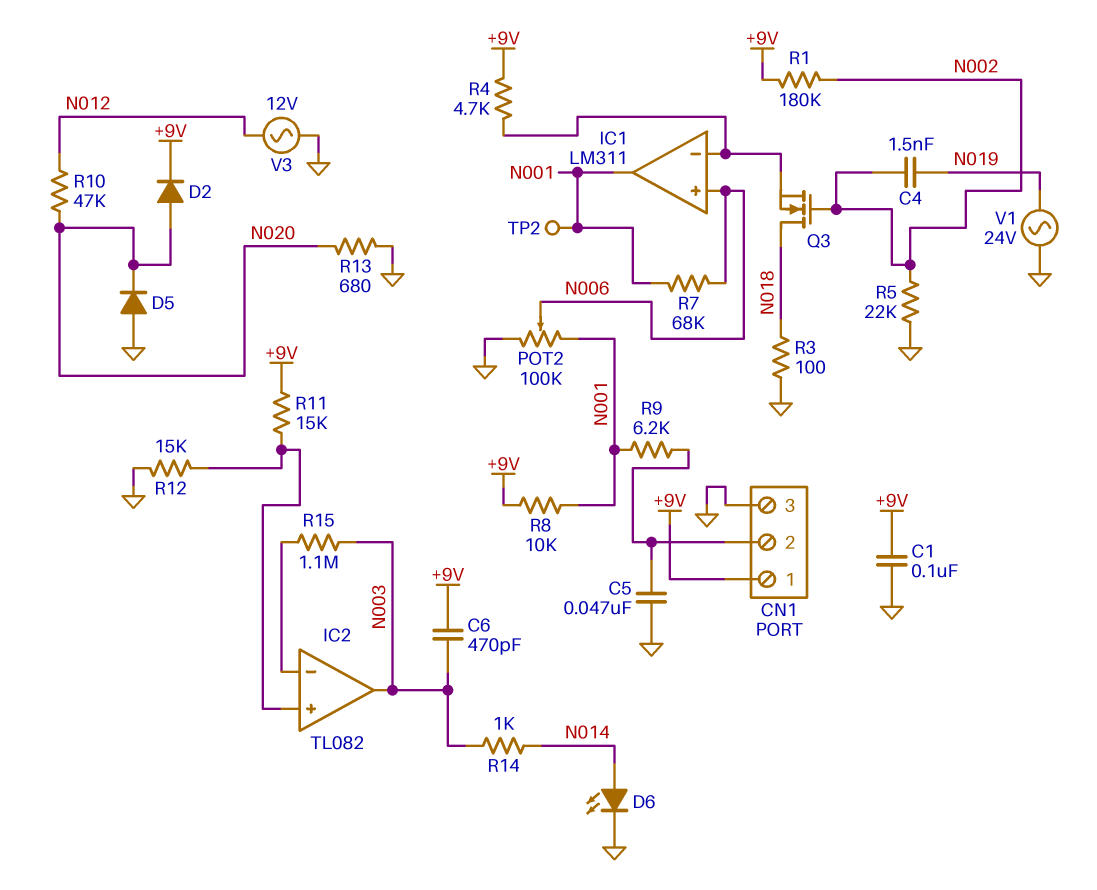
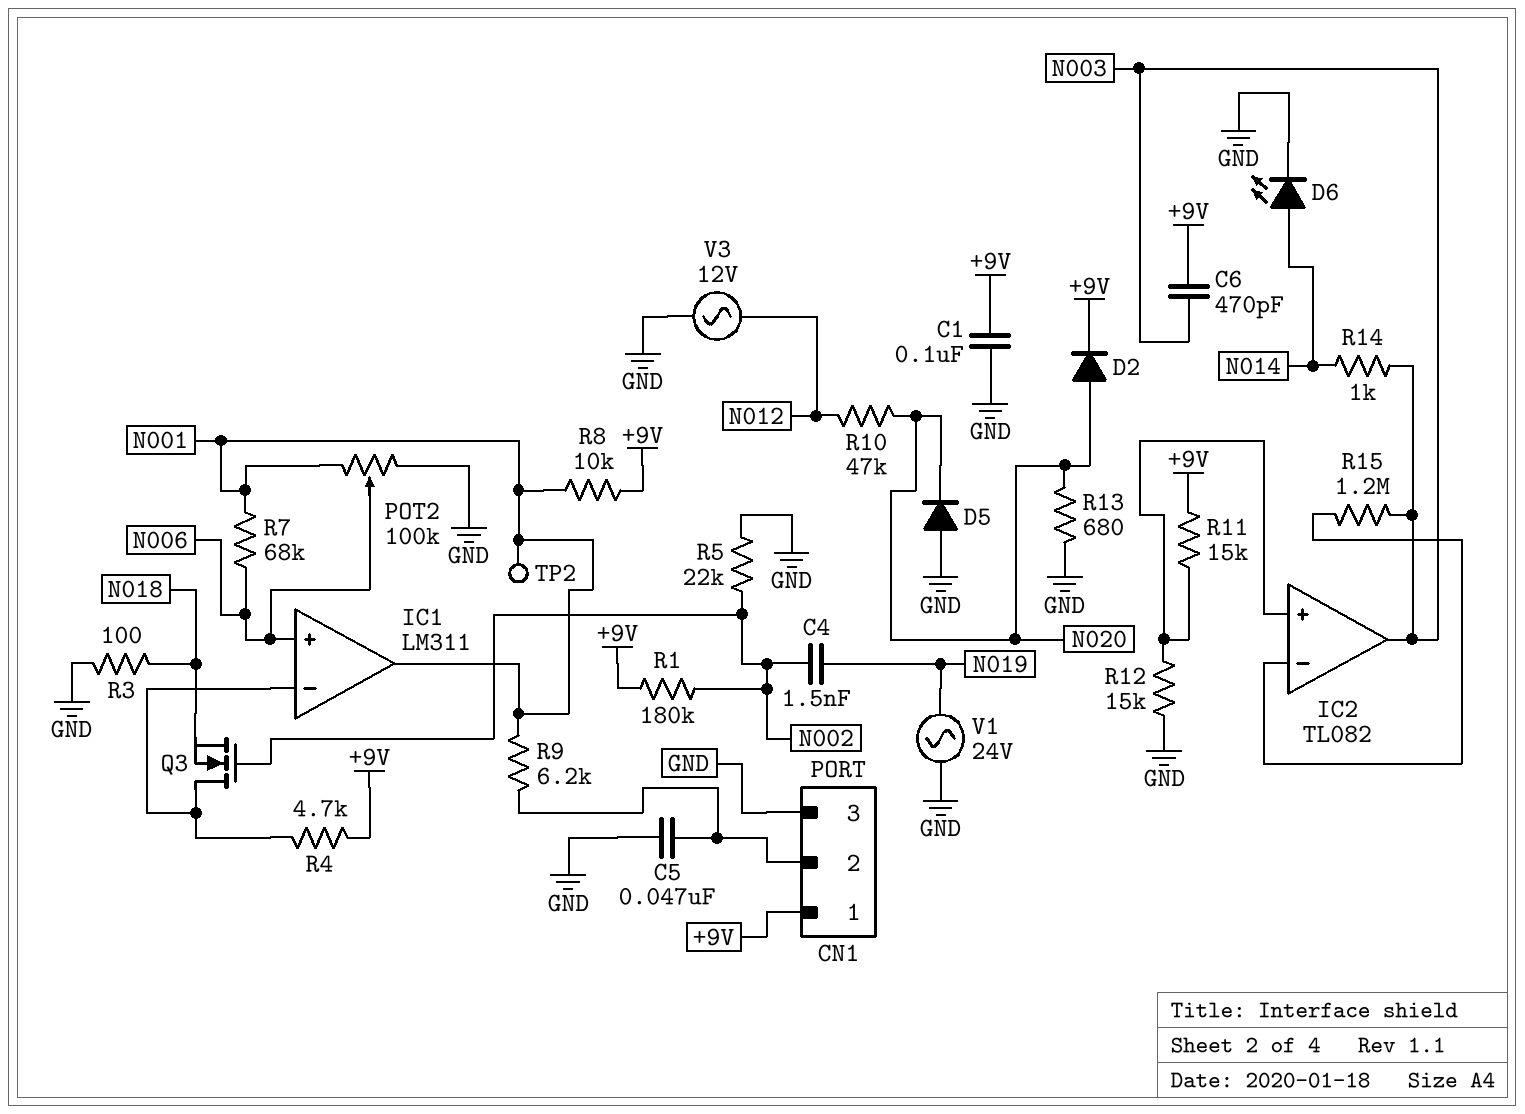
Q3: NMOS (G N002, D N018, S IC1/in-) -> NMOS (G N002, D IC1/in-, S N018)
R15: 1.1M (IC2/in-, N003) -> 1.2M (IC2/in-, N003)

